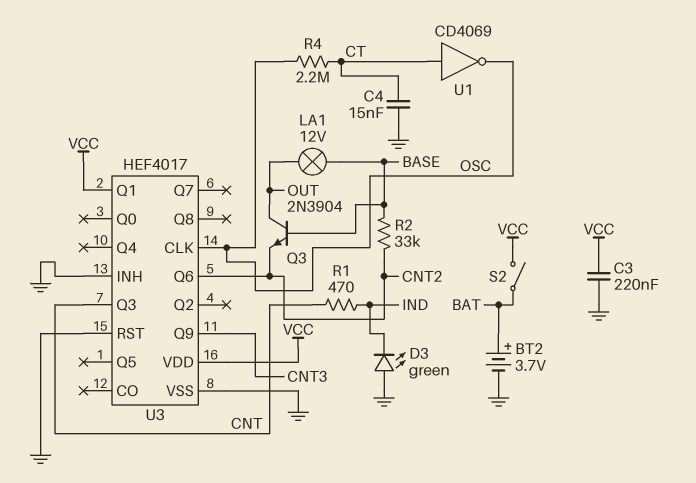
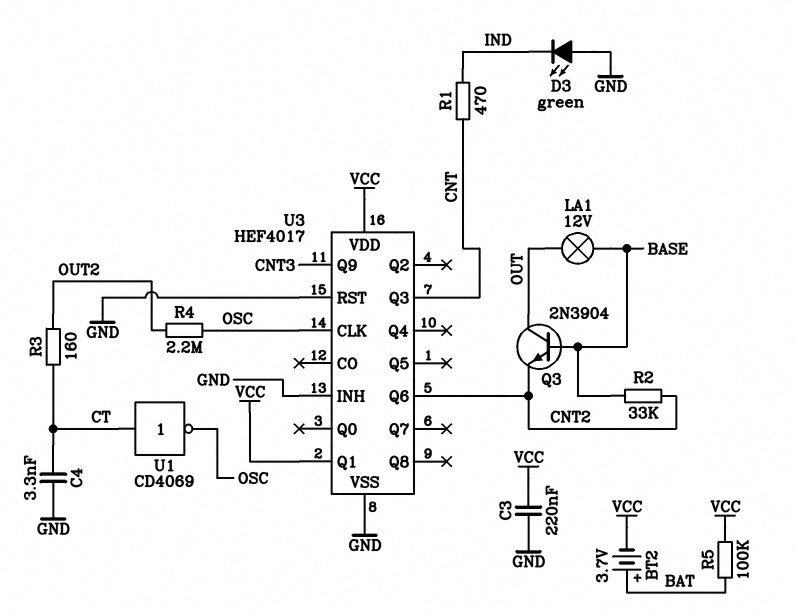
BT2: 3.7V (plus BAT, minus GND) -> 3.7V (plus BAT, minus VCC)
C4: 15nF (CT, GND) -> 3.3nF (CT, GND)
R3: none -> 160 (CT, OUT2)
R4: 2.2M (CT, OSC) -> 2.2M (OSC, OUT2)
R5: none -> 100k (BAT, VCC)
S2: switch (BAT, VCC) -> none

